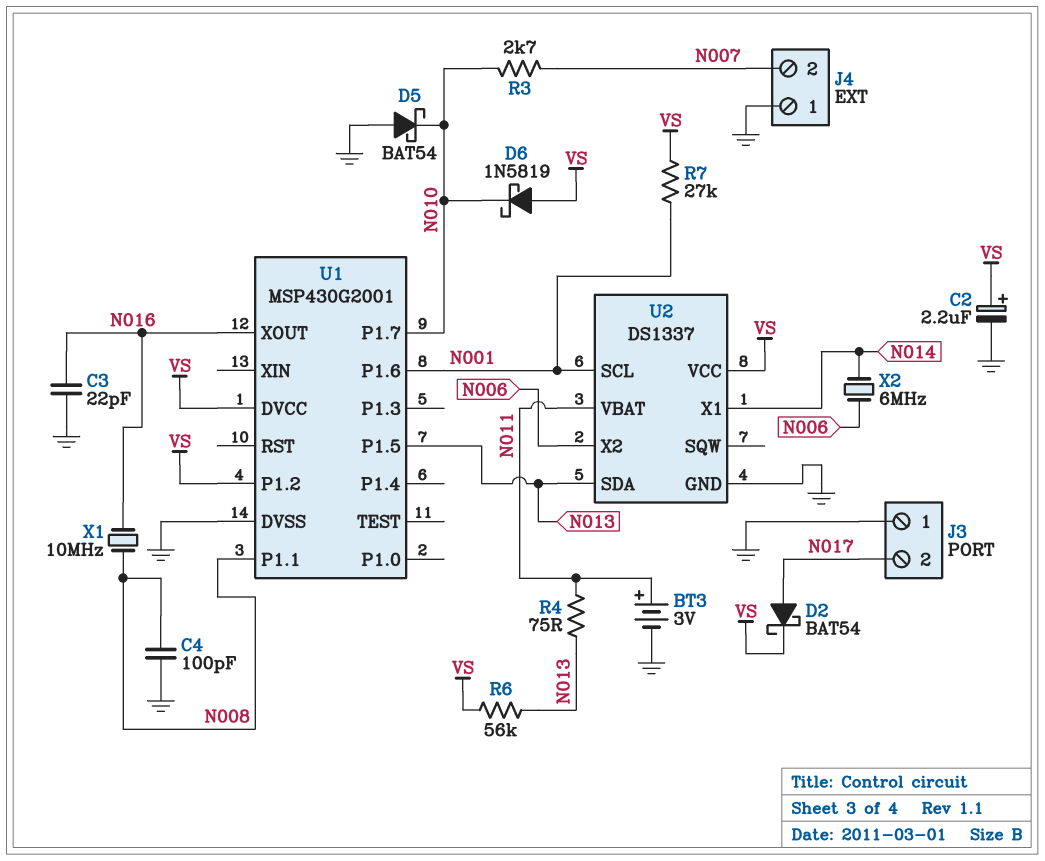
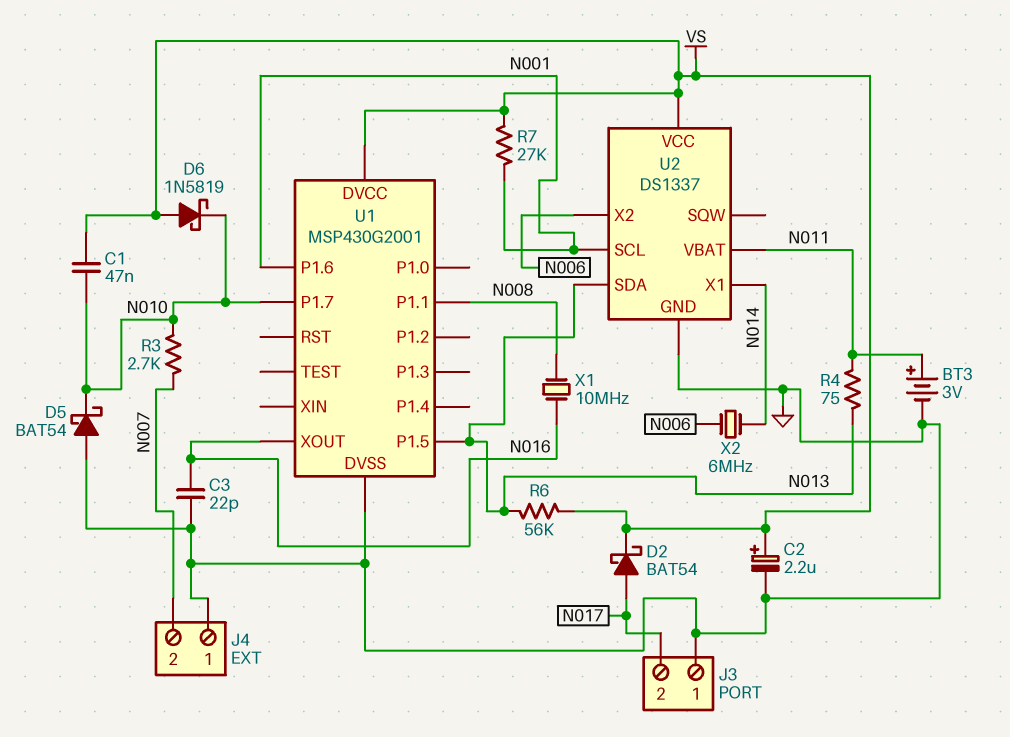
C1: none -> 47nF (N010, VS)
C4: 100pF (GND, N008) -> none
U1 pin P1.2: VS -> none

